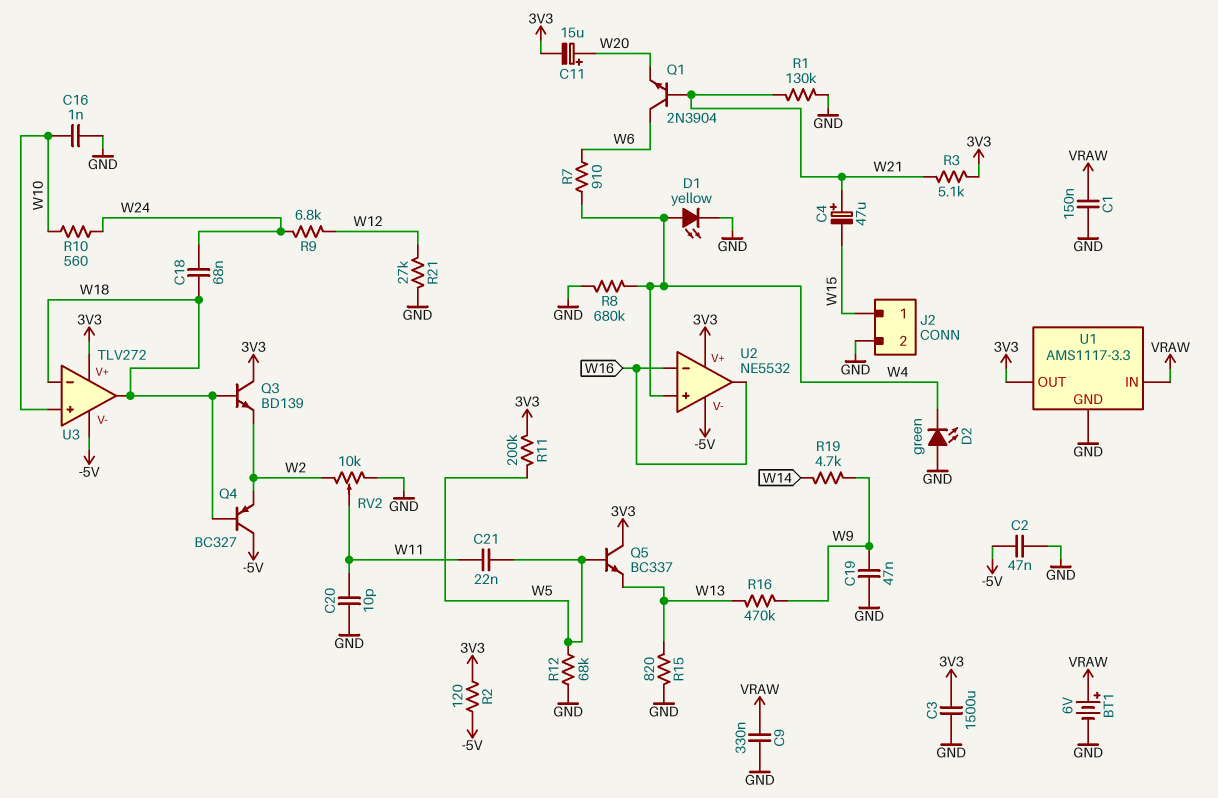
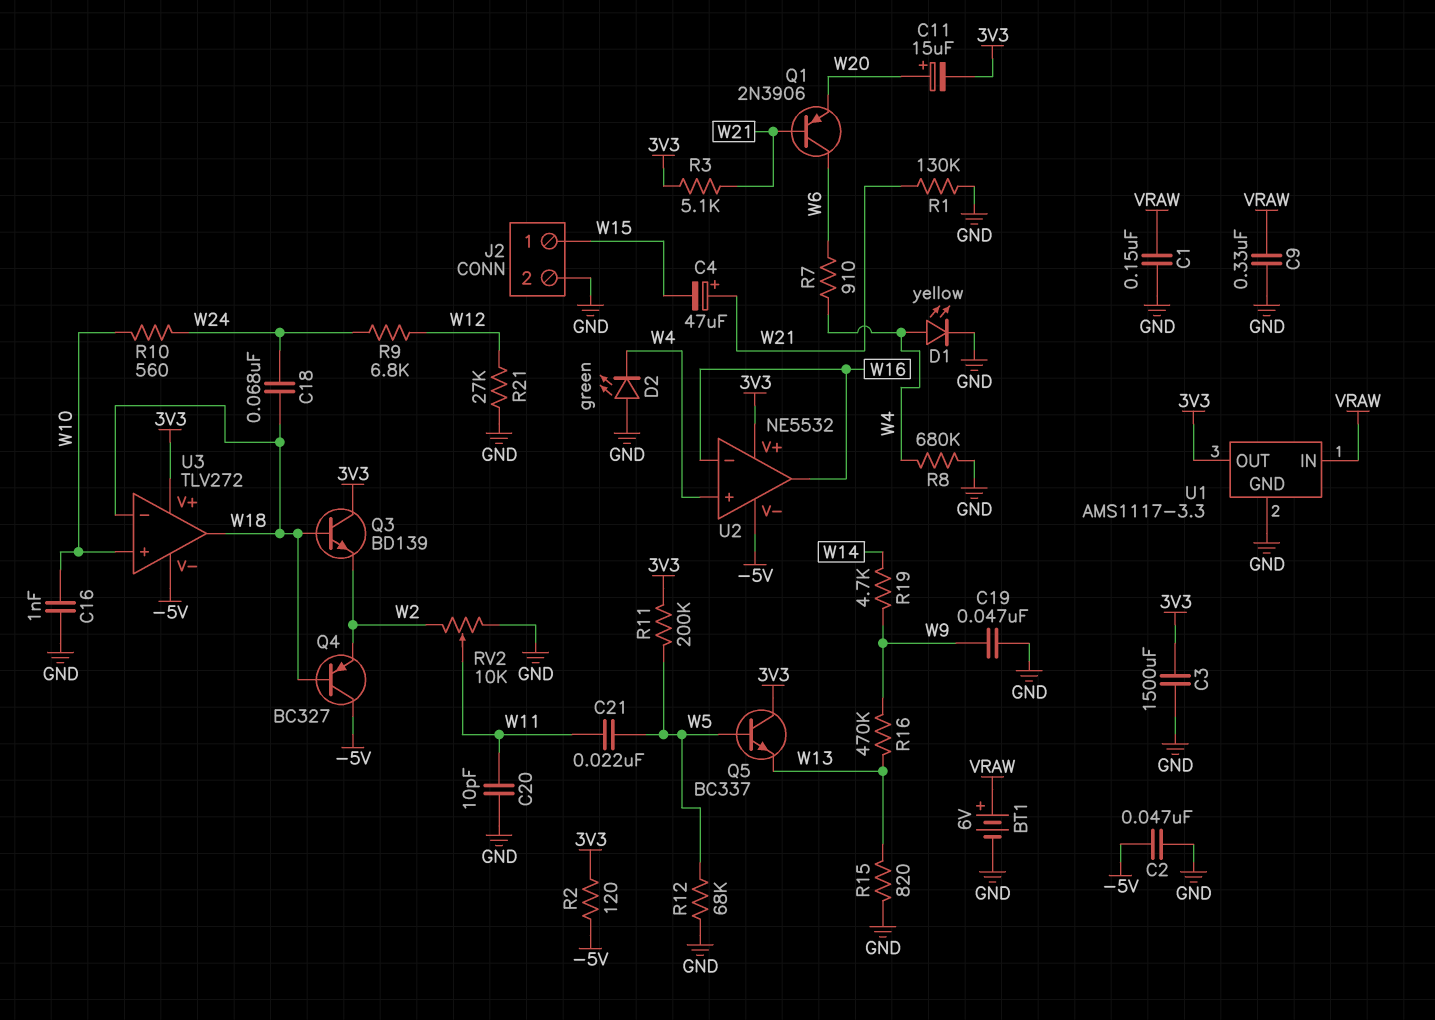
Q1: NPN 2N3904 (B W21, C W6, E W20) -> PNP 2N3906 (B W21, C W6, E W20)

